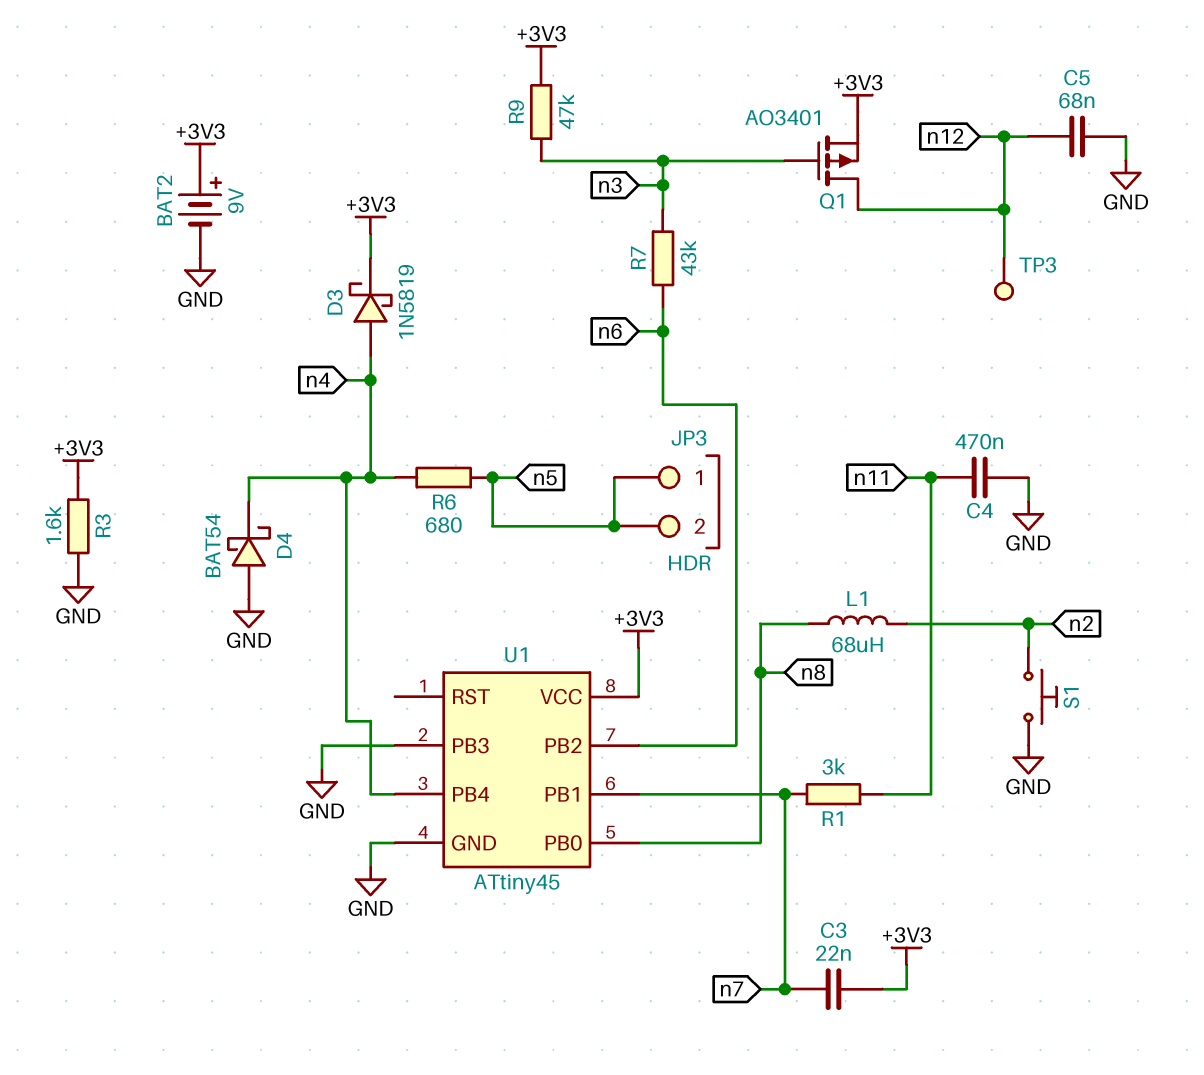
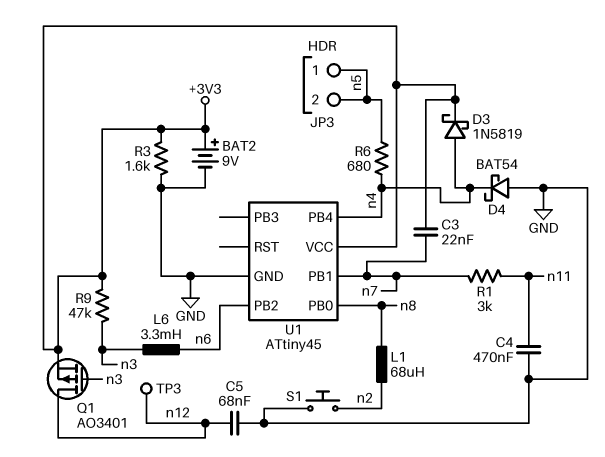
L6: none -> 3.3mH (n3, n6)
R7: 43k (n3, n6) -> none
U1 pin PB3: GND -> none

